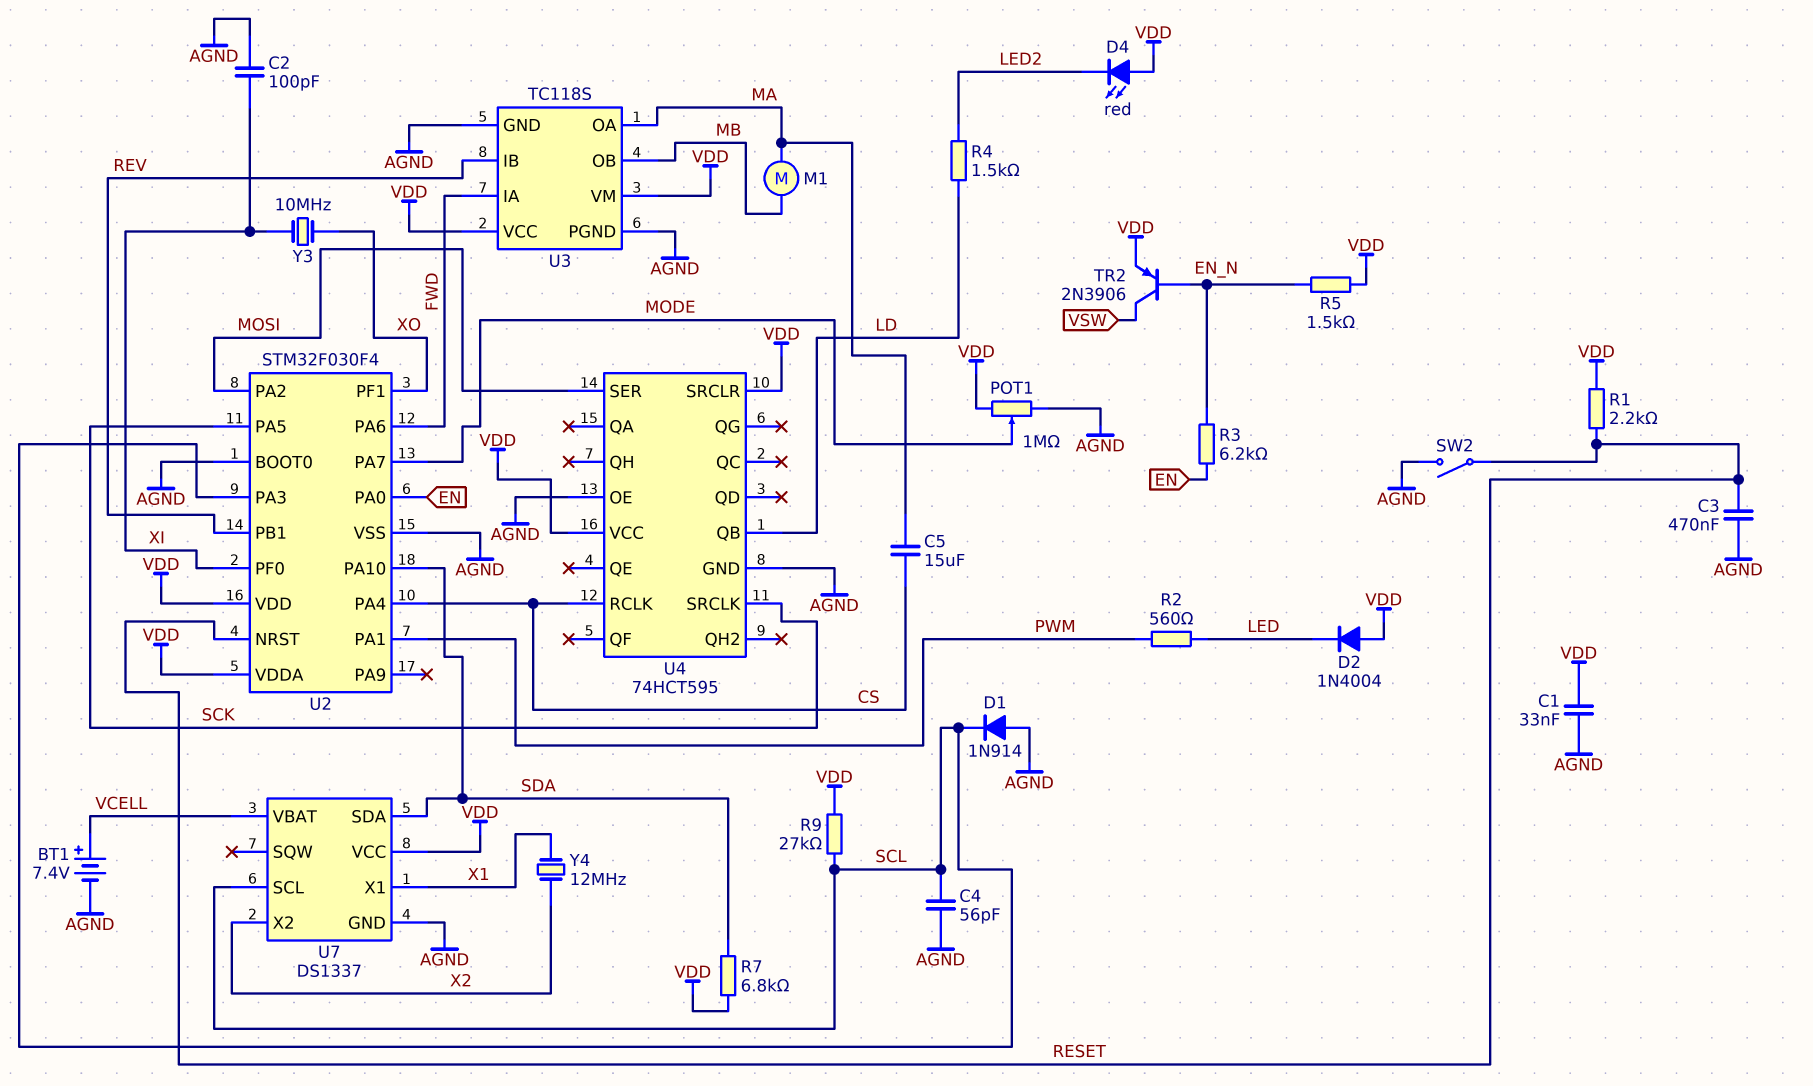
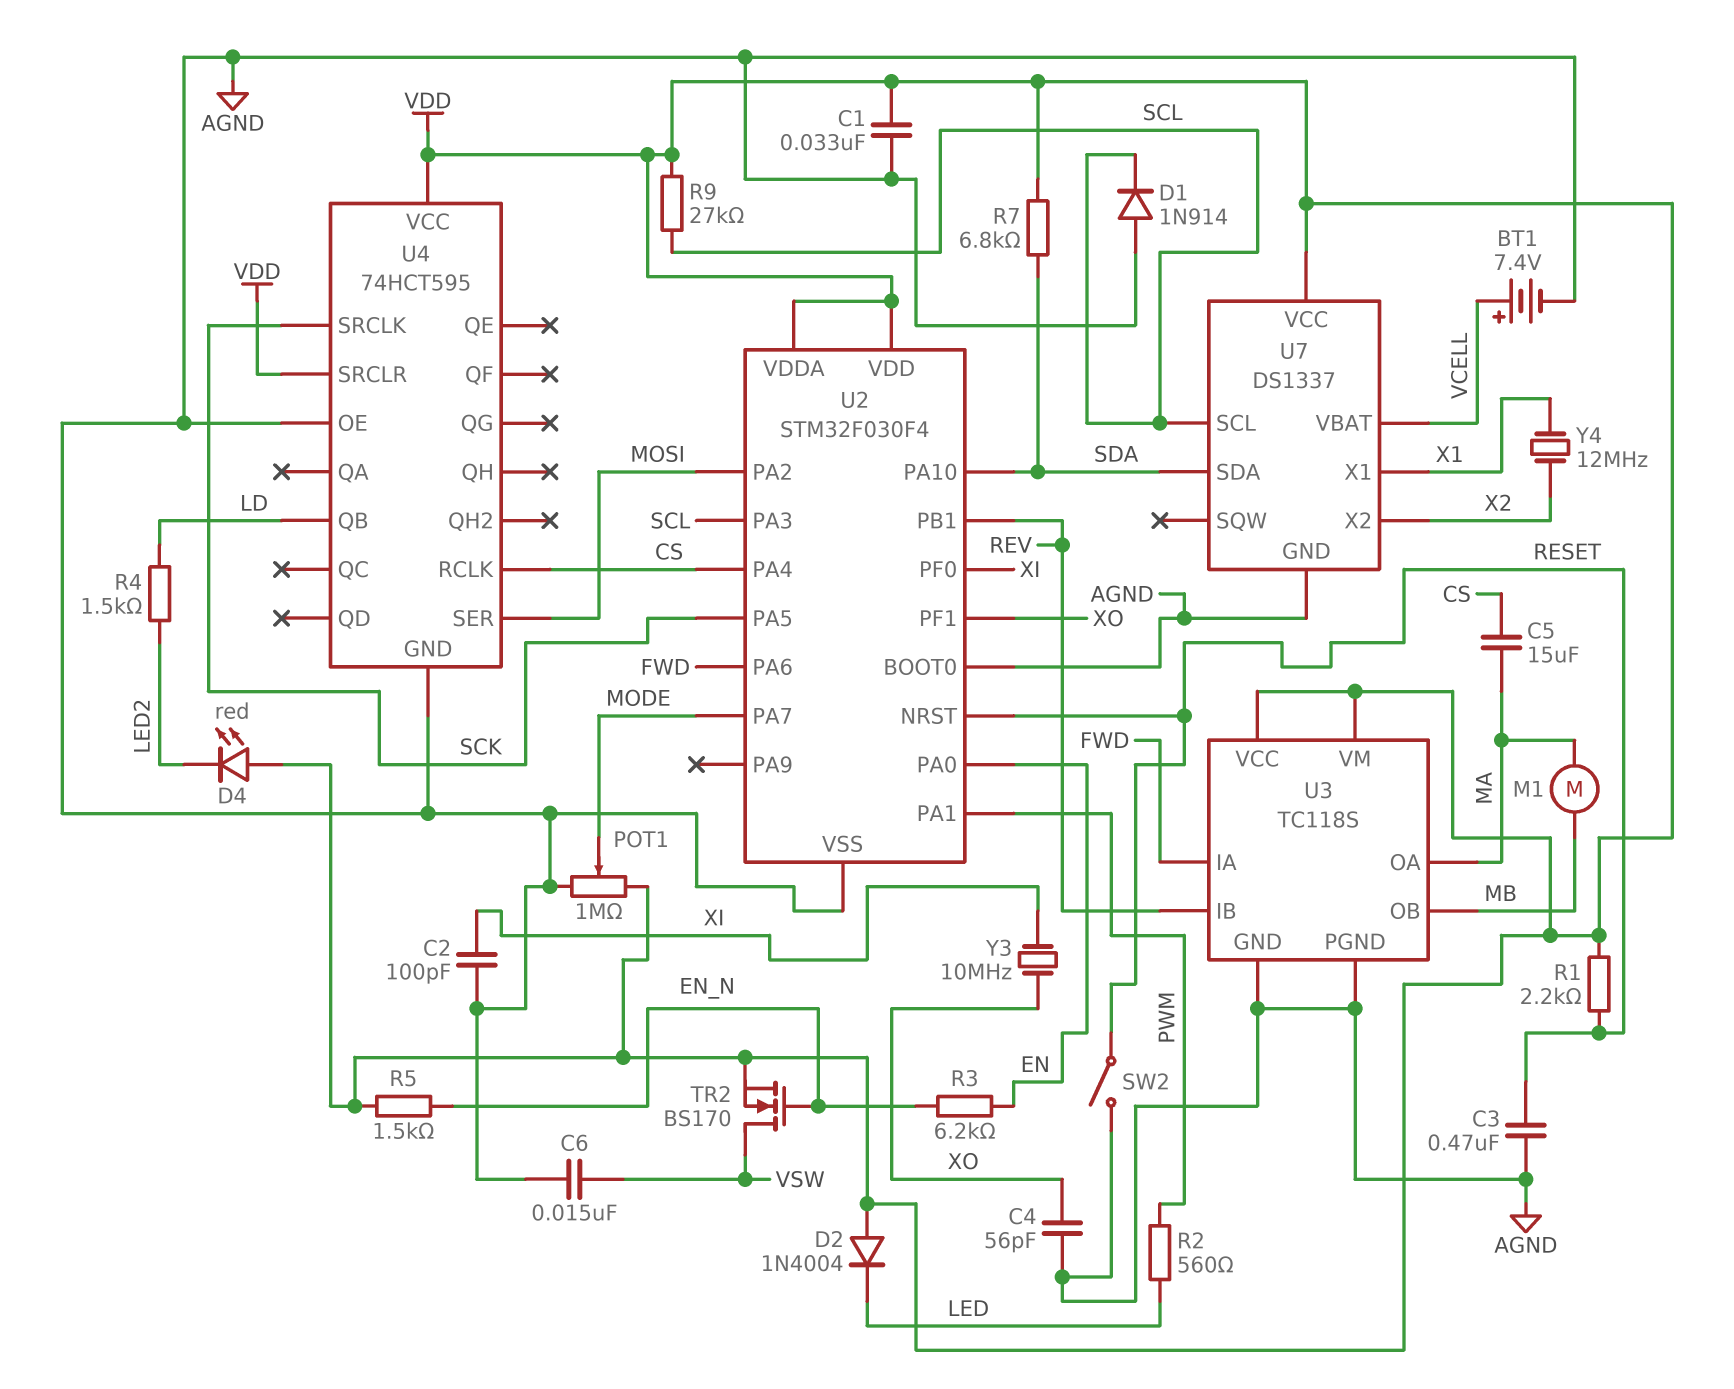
C4: 56pF (AGND, SCL) -> 56pF (AGND, XO)
C6: none -> 15nF (AGND, VSW)
TR2: PNP 2N3906 (B EN_N, C VSW, E VDD) -> NMOS BS170 (G EN_N, D VSW, S VDD)

